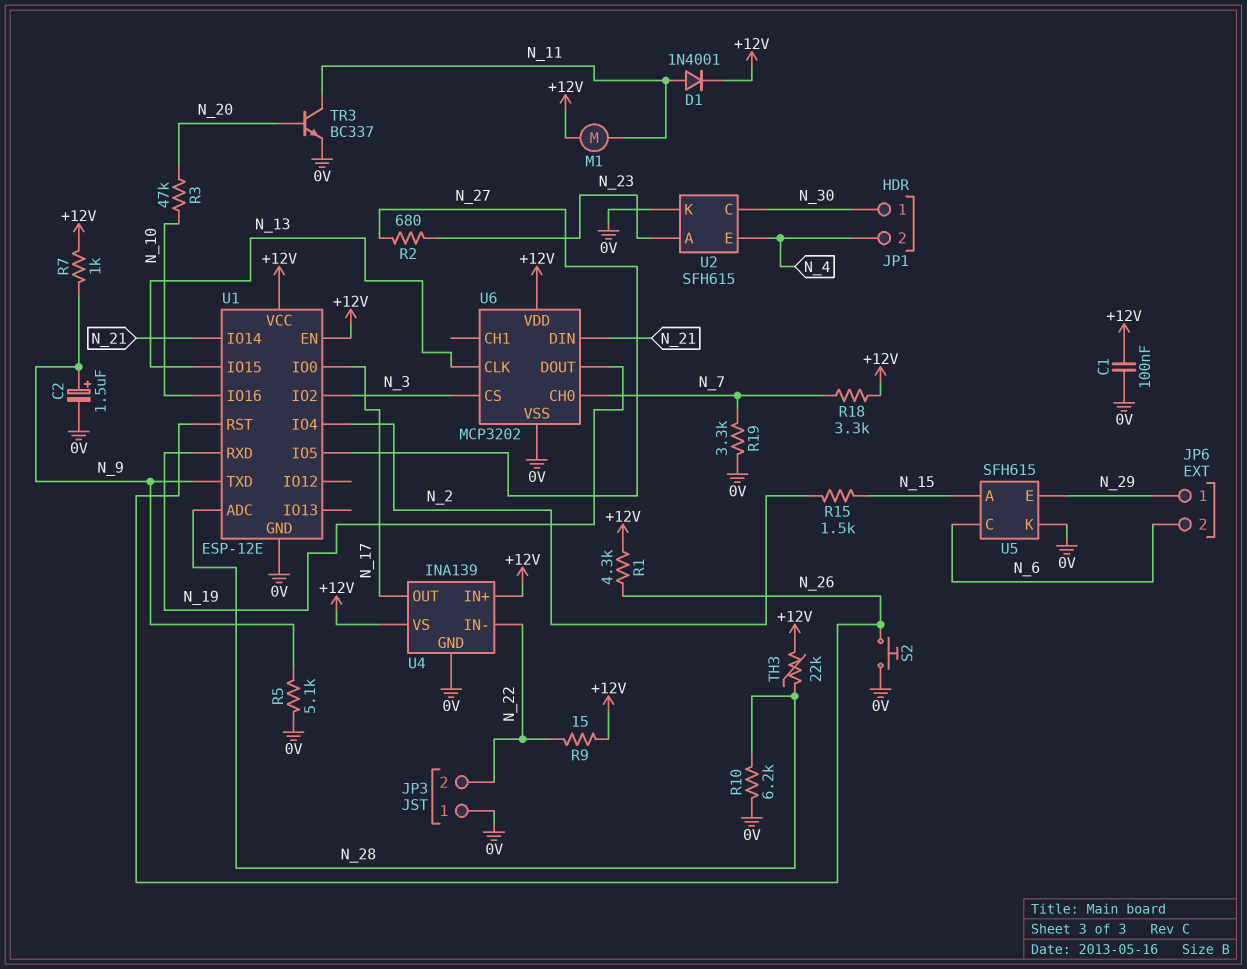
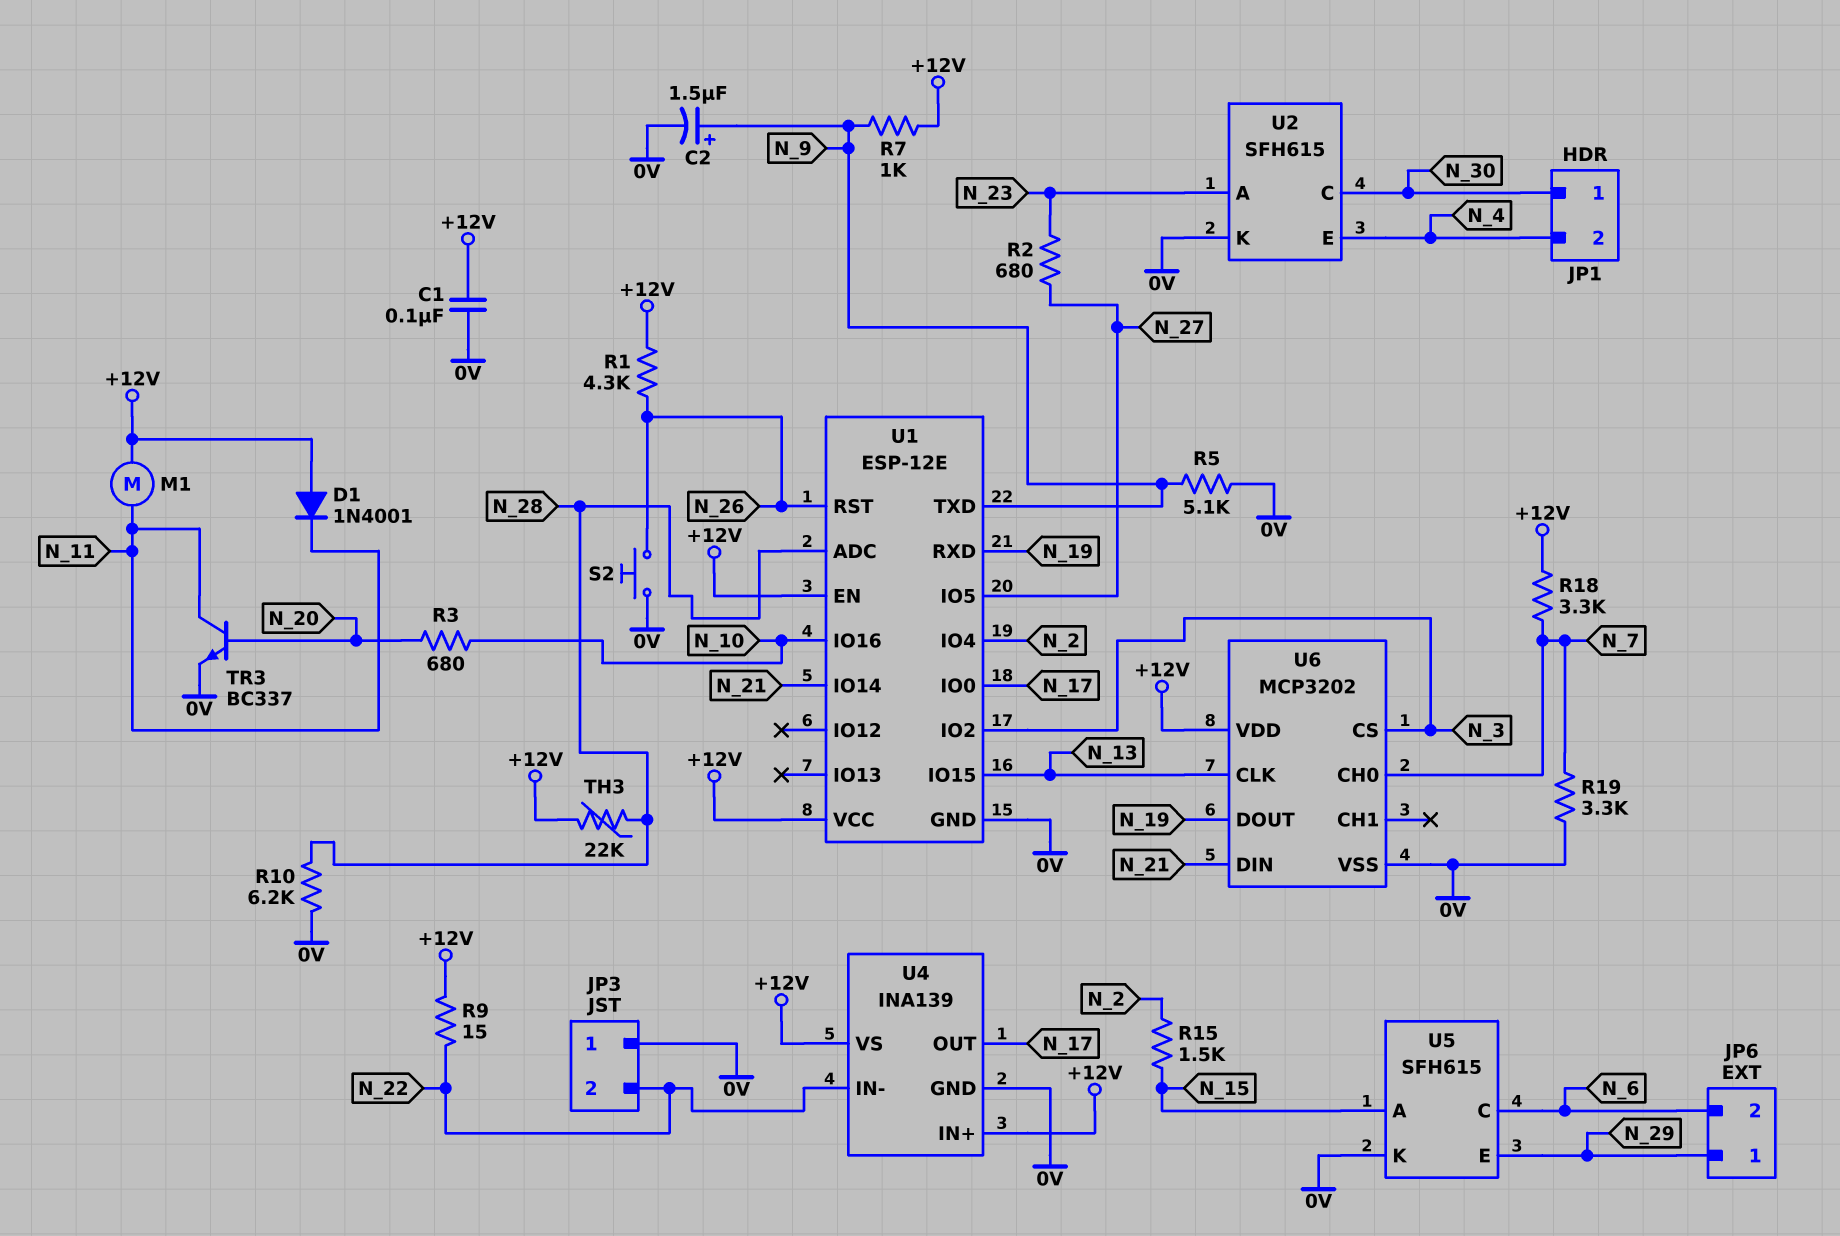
D1: diode 1N4001 (A N_11, K +12V) -> diode 1N4001 (A +12V, K N_11)
R3: 47k (N_10, N_20) -> 680 (N_10, N_20)

